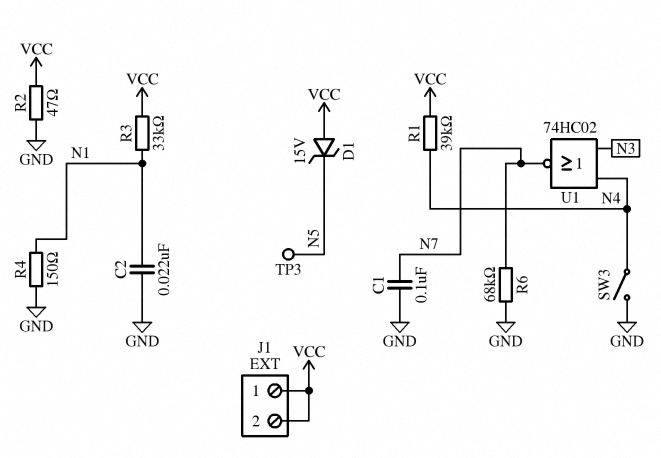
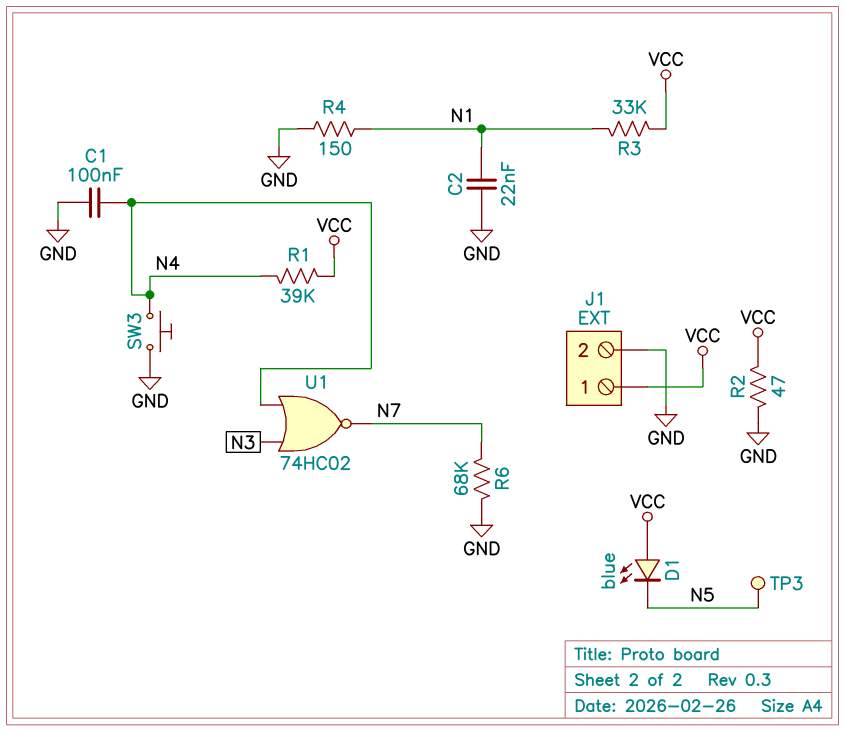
C1: 100nF (GND, N7) -> 100nF (GND, N4)
D1: zener 15V (A VCC, K N5) -> LED blue (A VCC, K N5)
J1 pin 2: VCC -> GND
SW3: switch (GND, N4) -> button (GND, N4)

